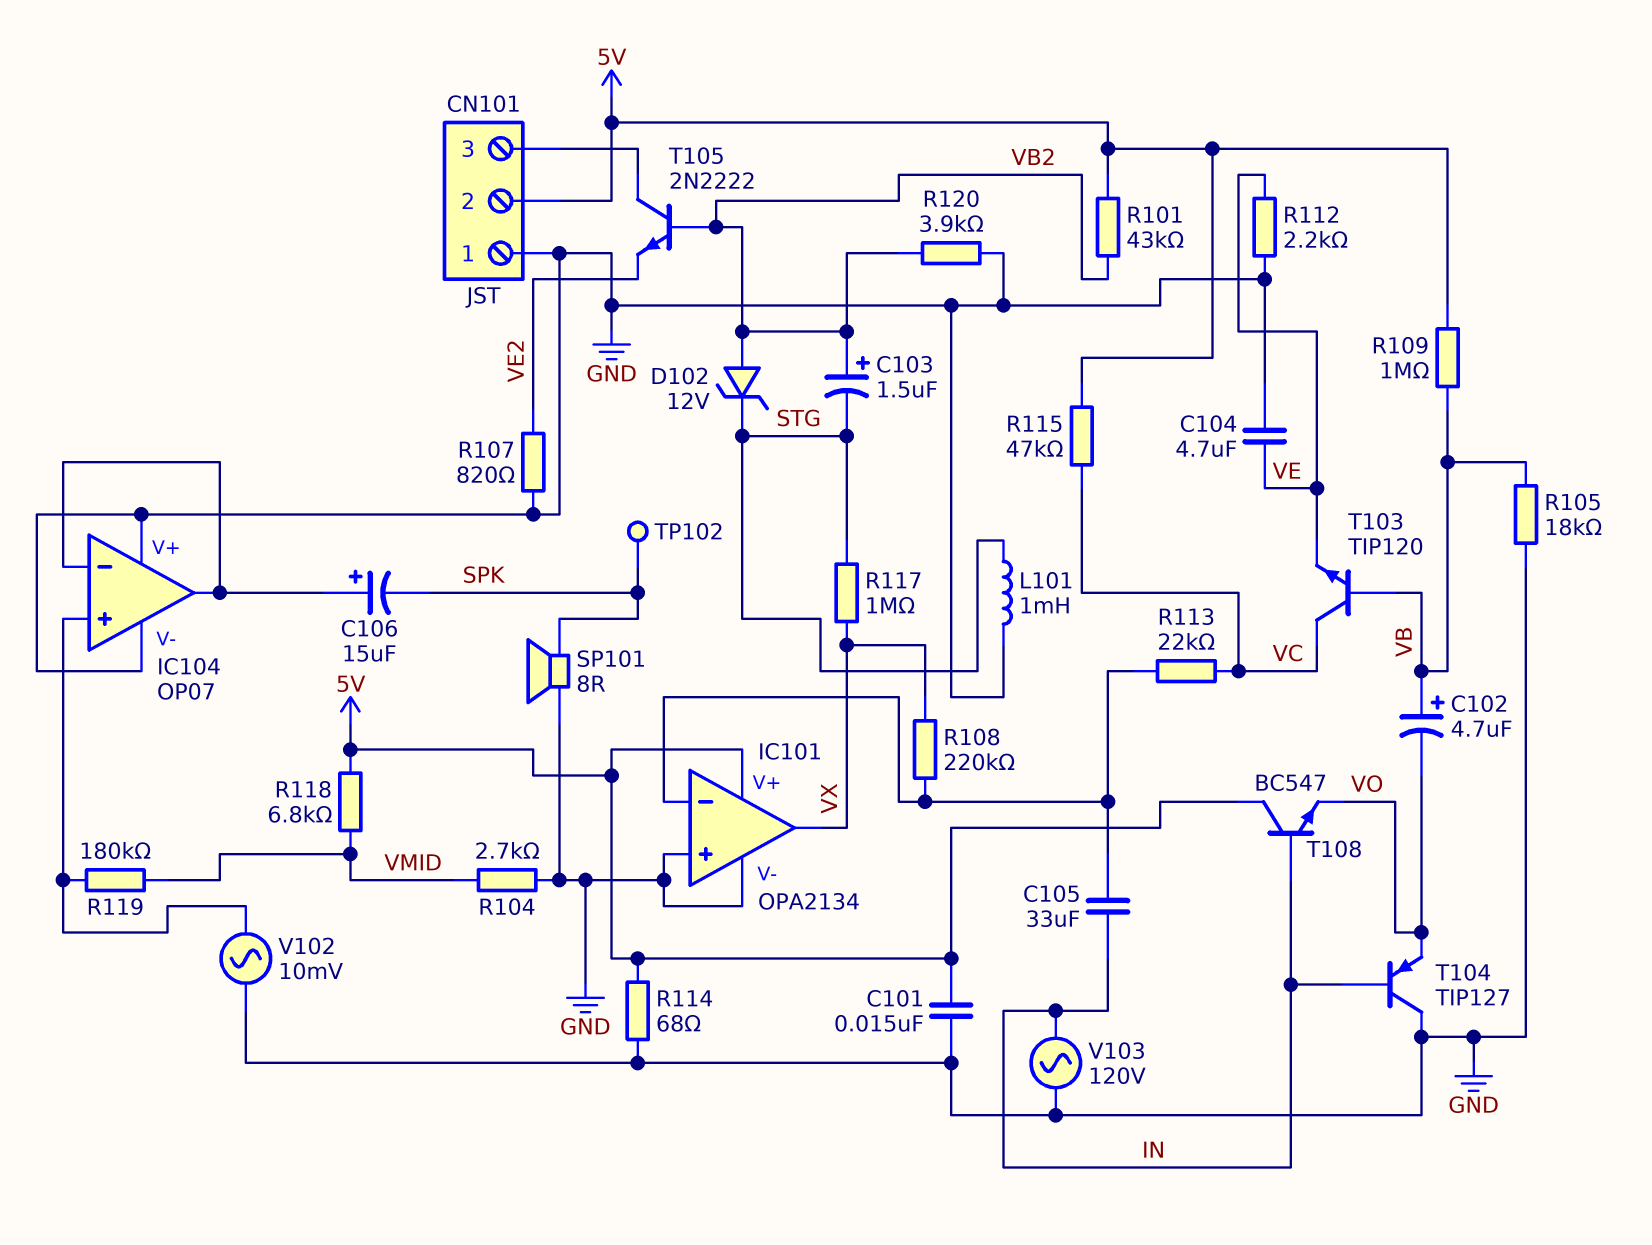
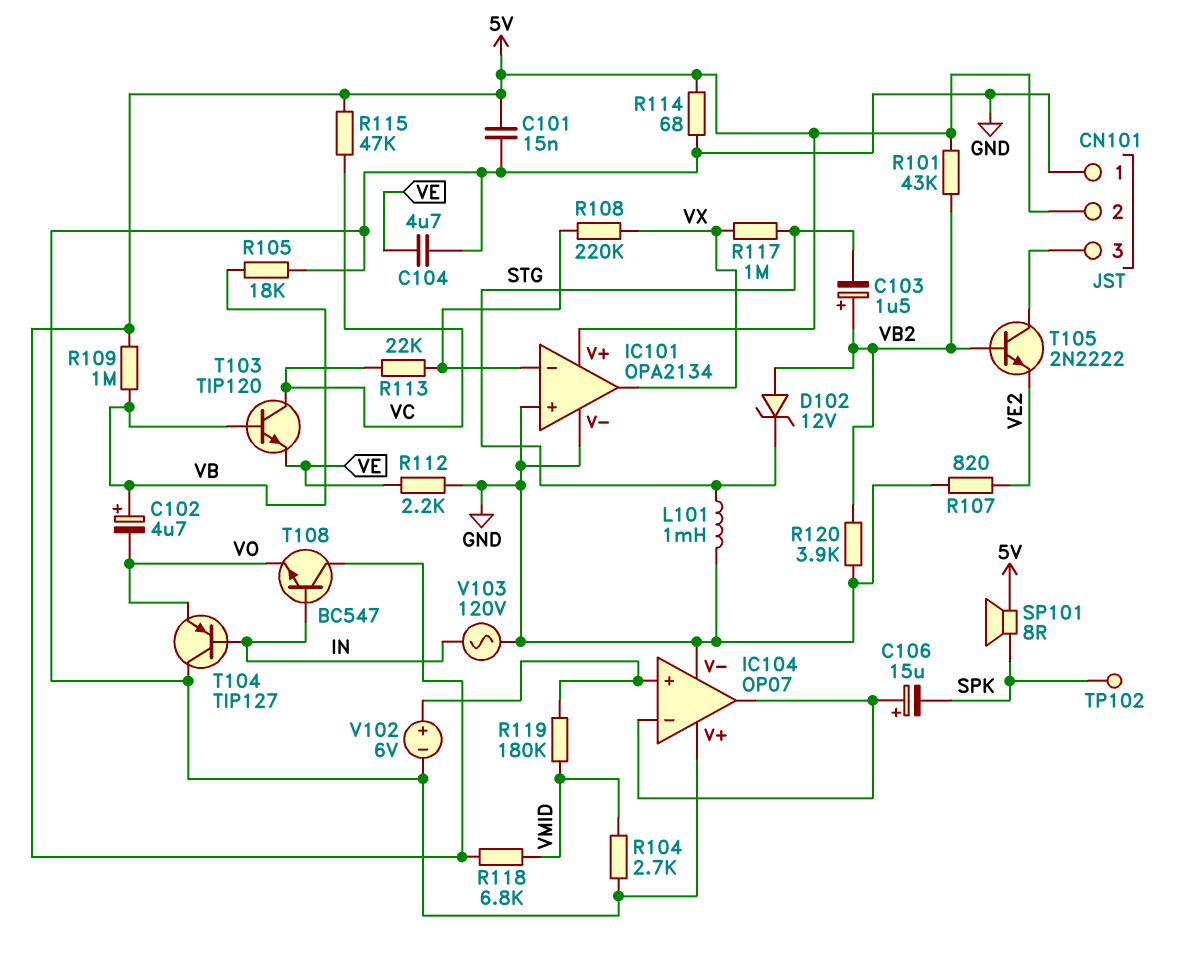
C105: 33uF (IC101/in-, IN) -> none
SP101: speaker 8R (GND, SPK) -> speaker 8R (5V, SPK)
V102: AC 10mV (GND, IC104/in+) -> 6V (plus IC104/in+, minus GND)

